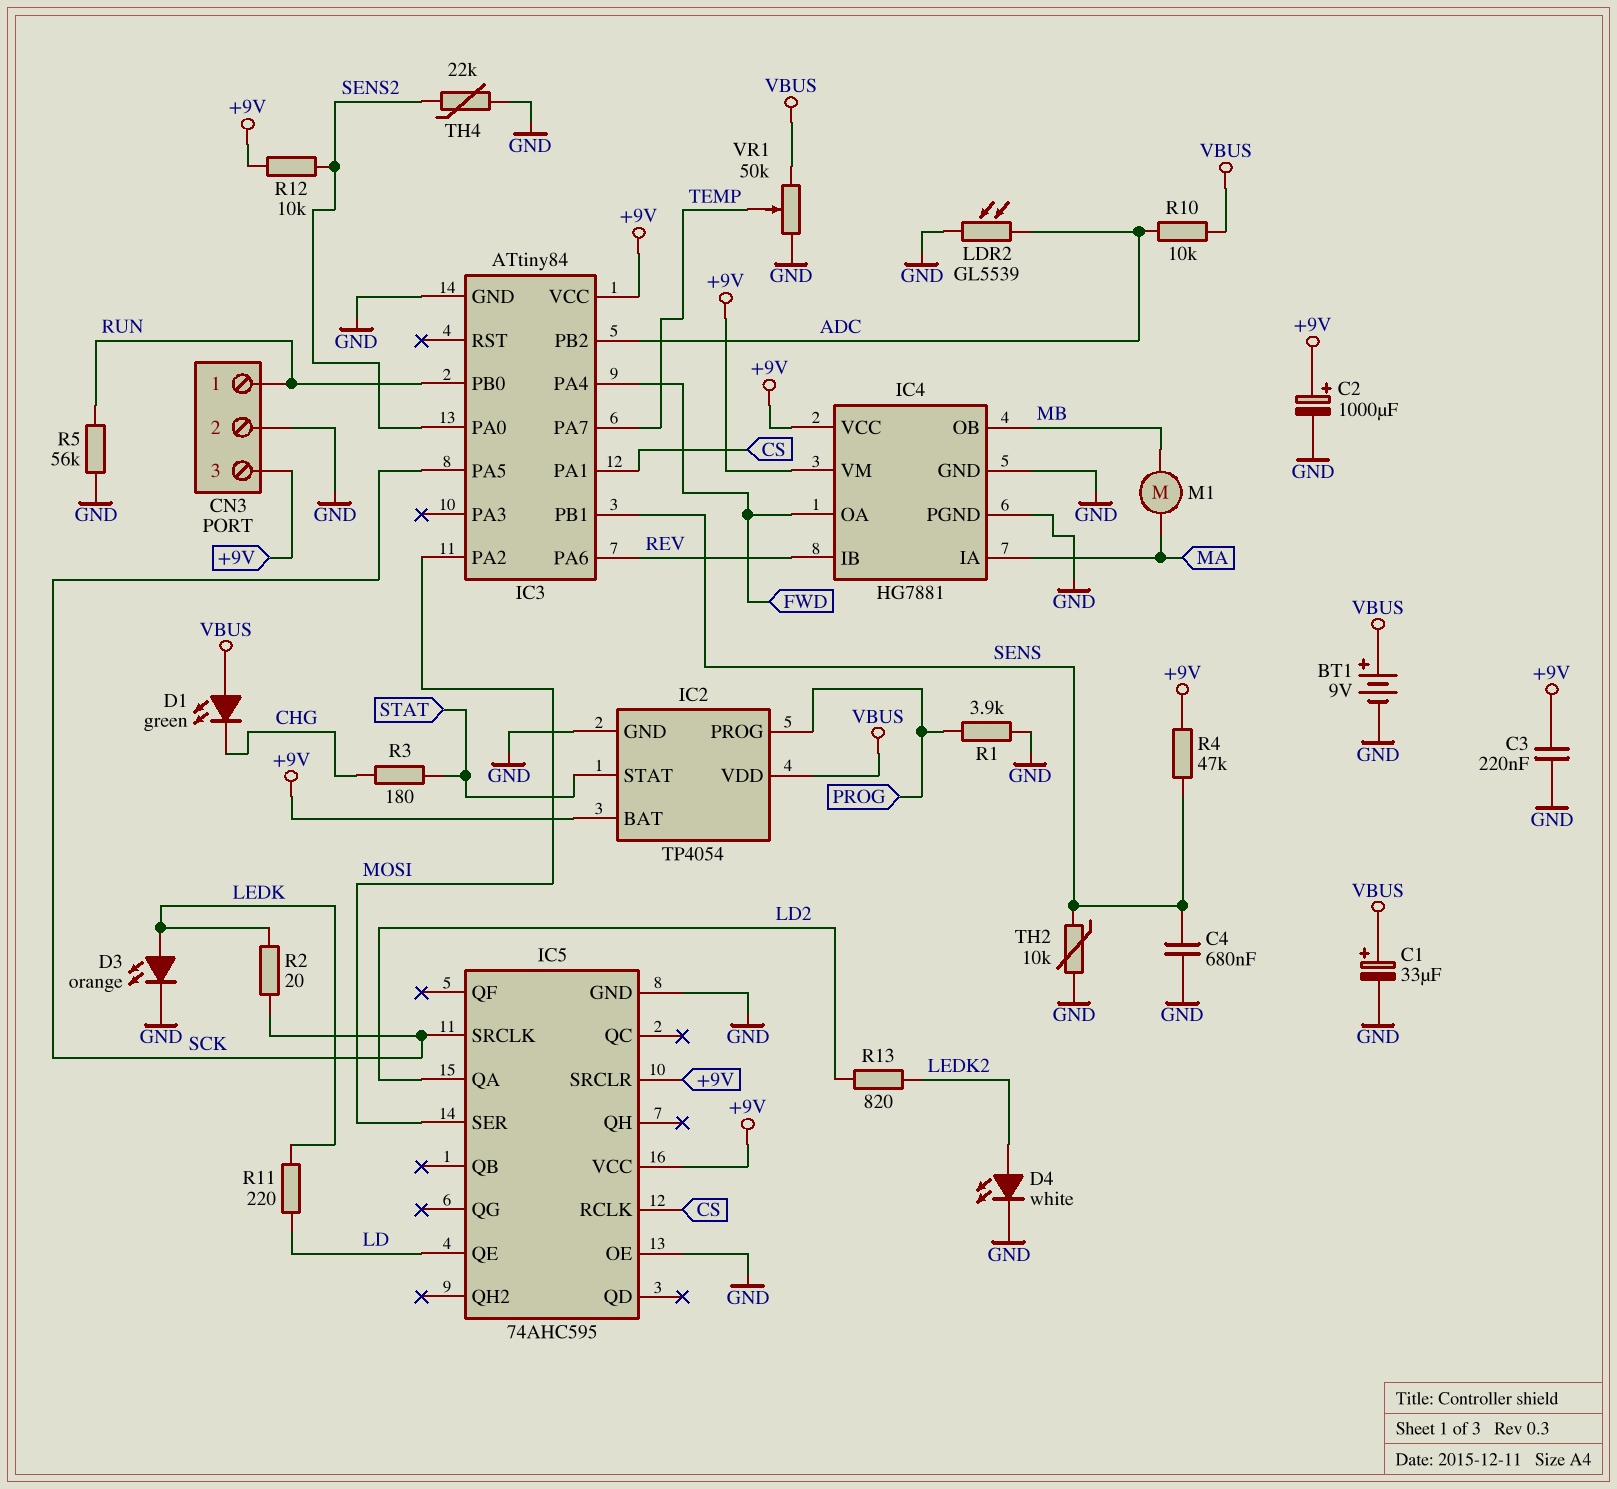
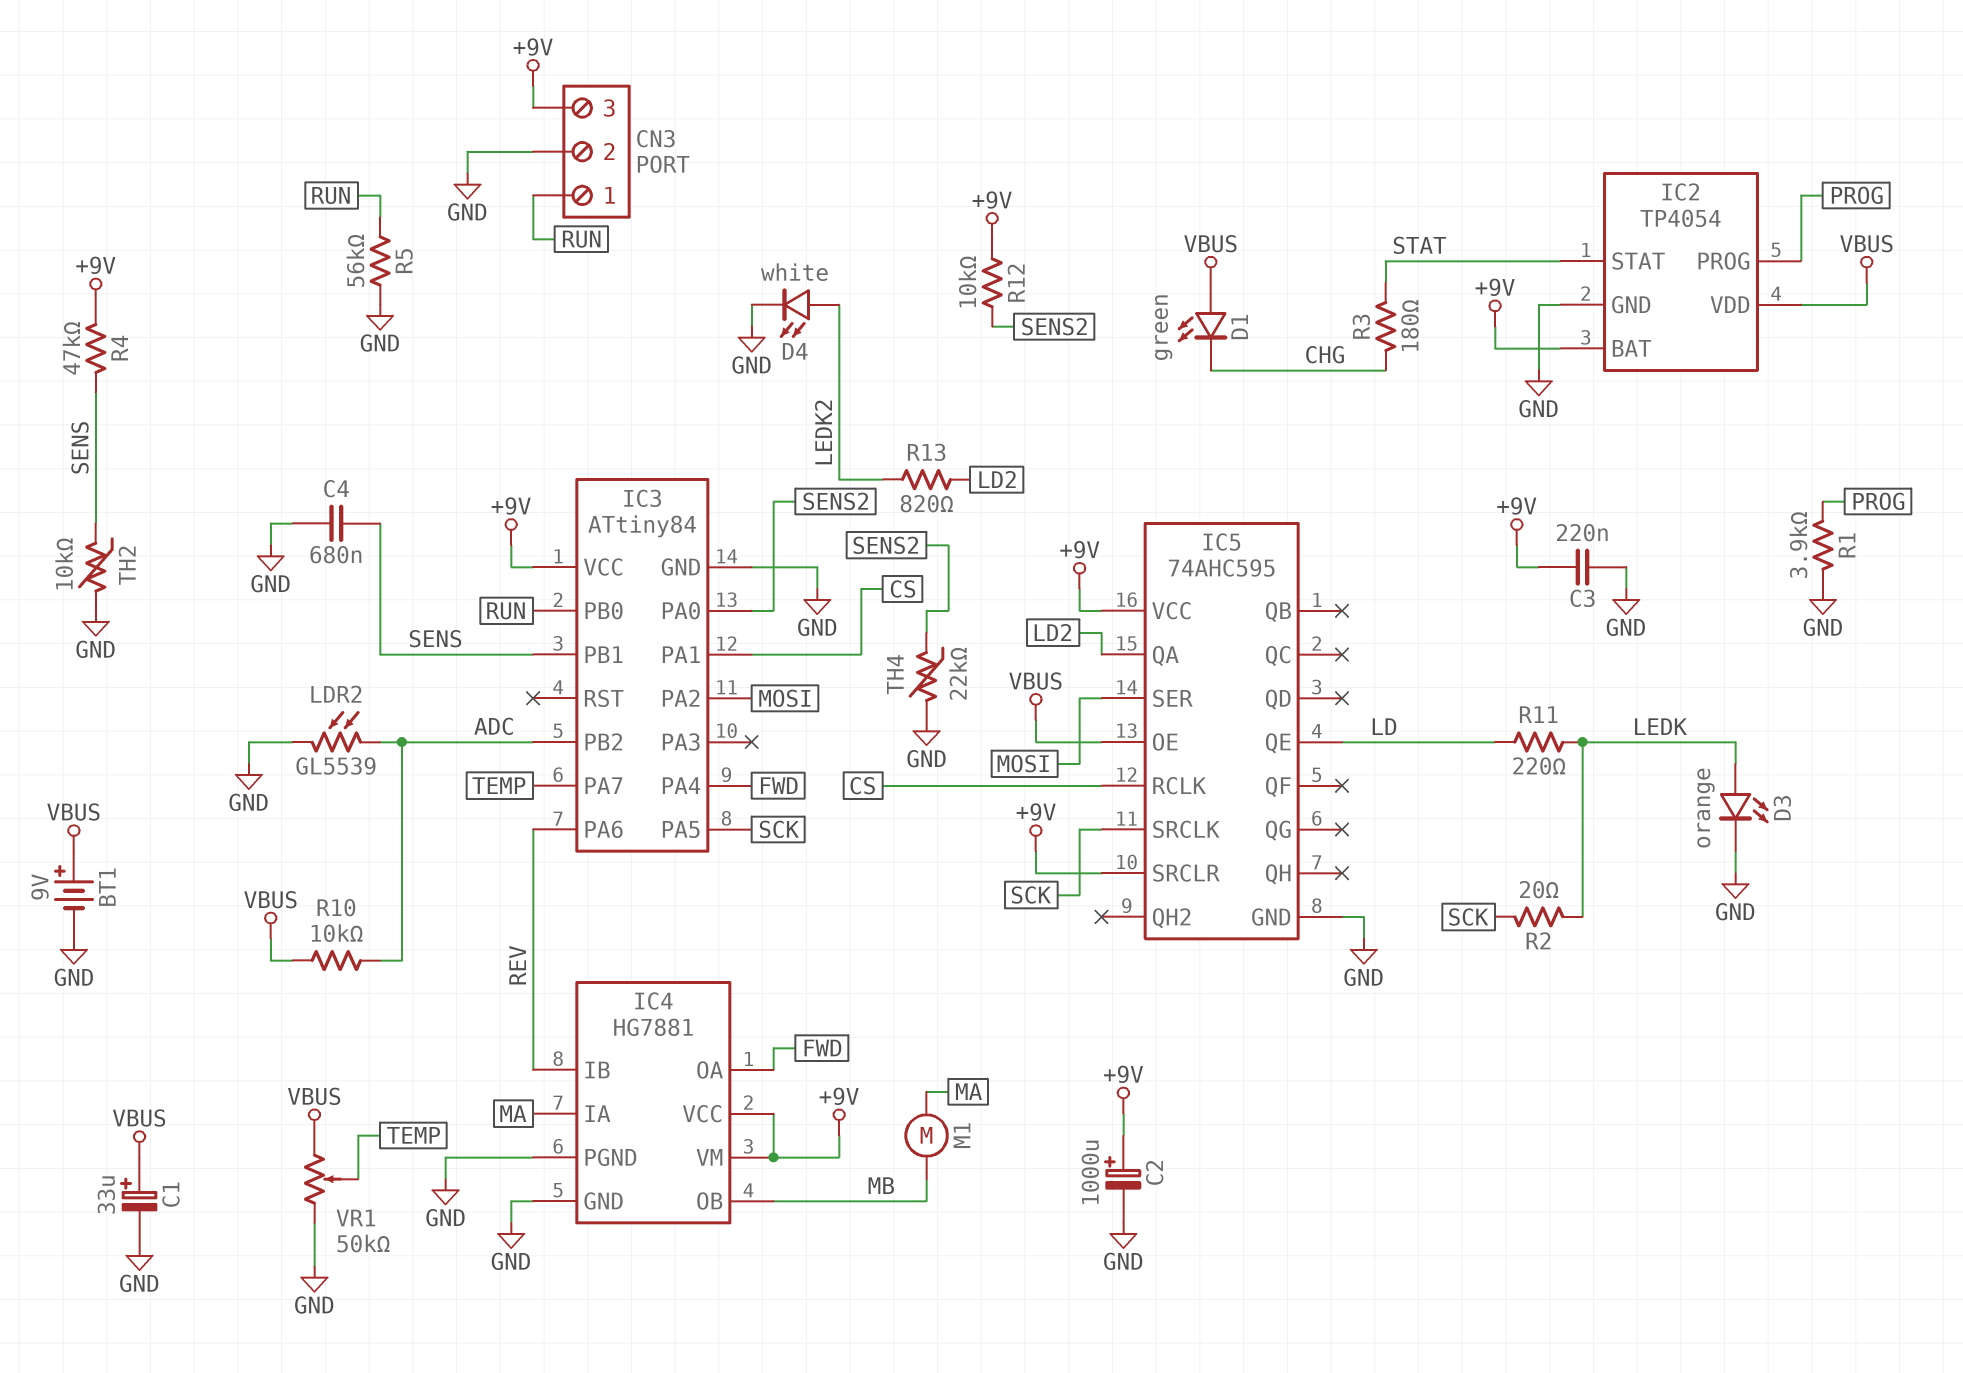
IC5 pin OE: GND -> VBUS

